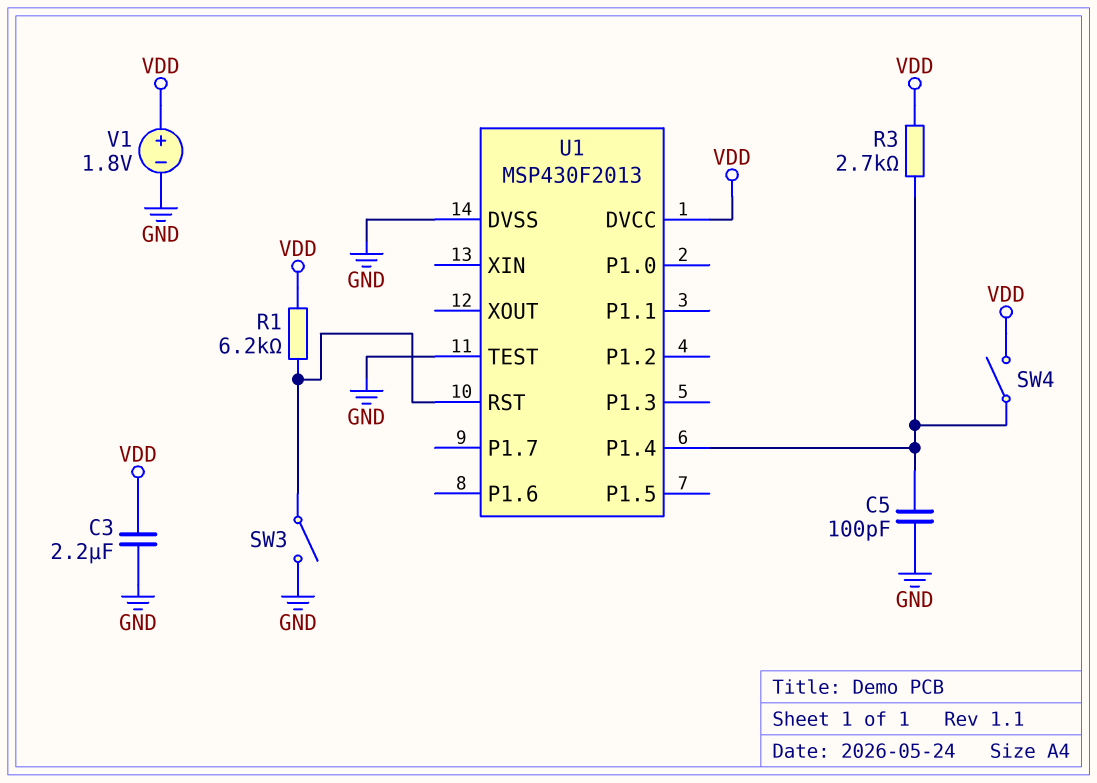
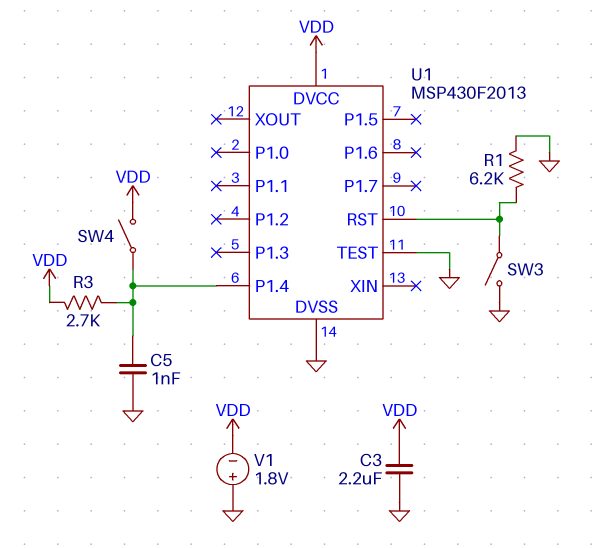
C5: 100pF (GND, U1/P1.4) -> 1nF (GND, U1/P1.4)
R1: 6.2k (U1/RST, VDD) -> 6.2k (GND, U1/RST)
V1: 1.8V (plus VDD, minus GND) -> 1.8V (plus GND, minus VDD)

